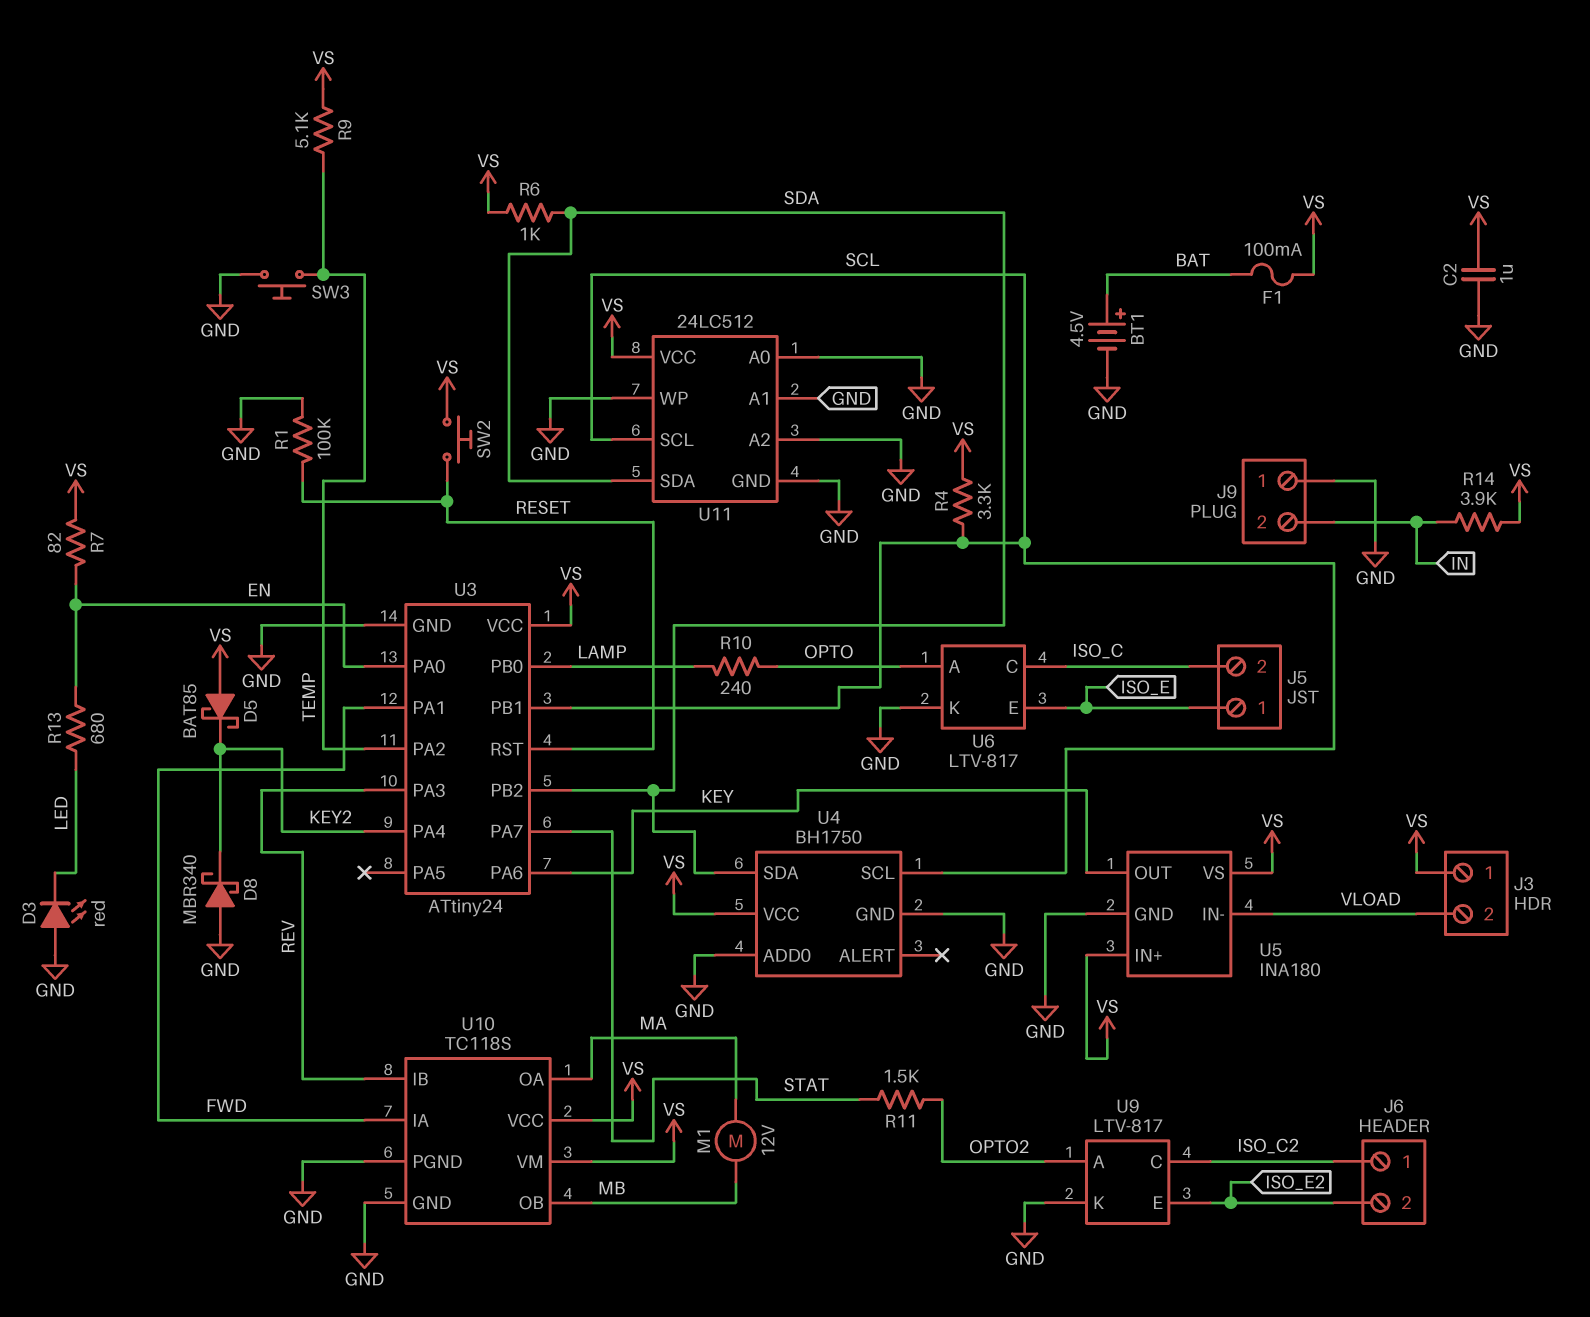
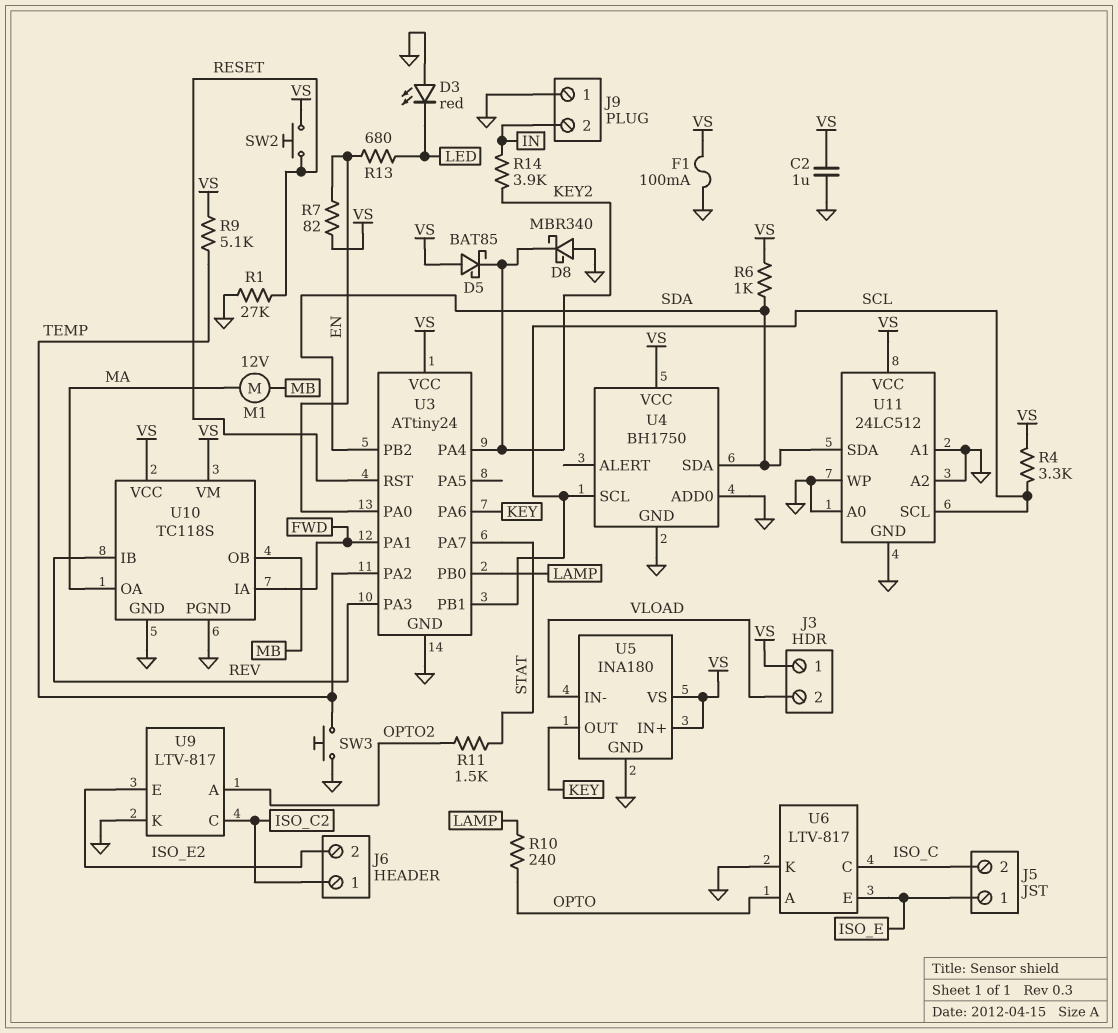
BT1: 4.5V (plus BAT, minus GND) -> none
F1: 100mA (BAT, VS) -> 100mA (GND, VS)
R1: 100k (GND, RESET) -> 27k (GND, RESET)
R14: 3.9k (IN, VS) -> 3.9k (IN, KEY2)

